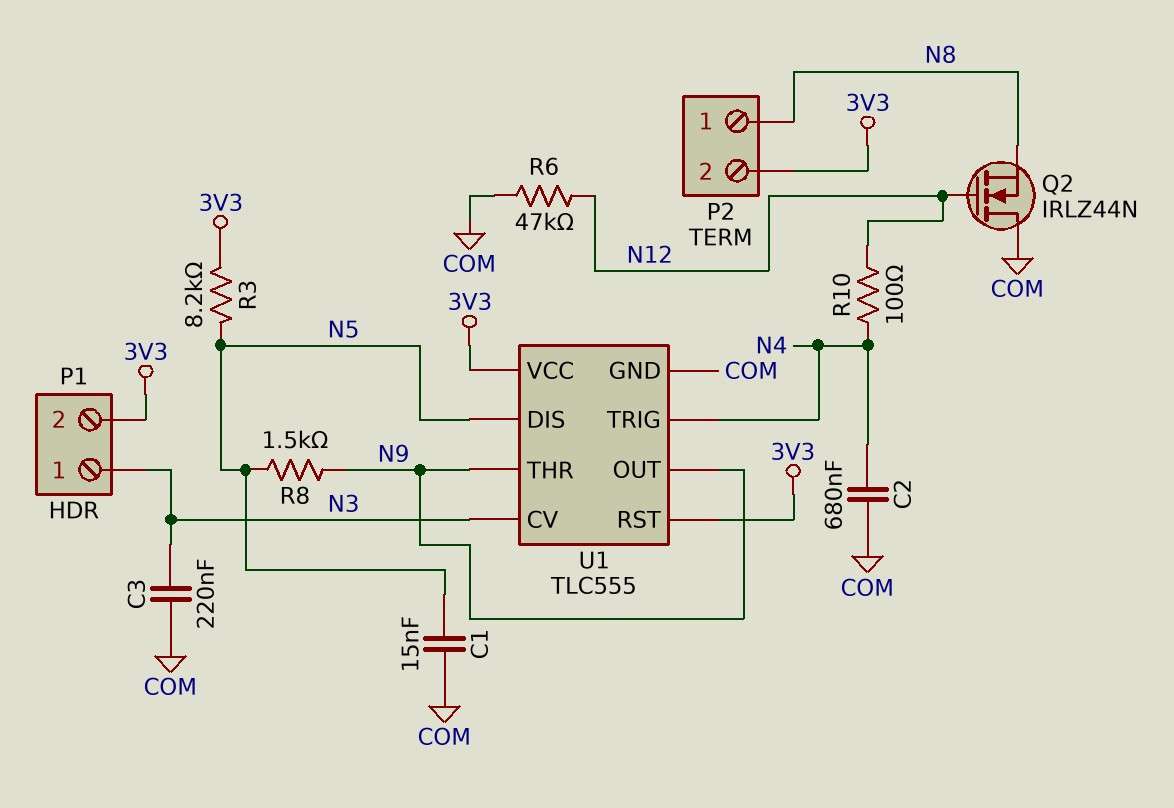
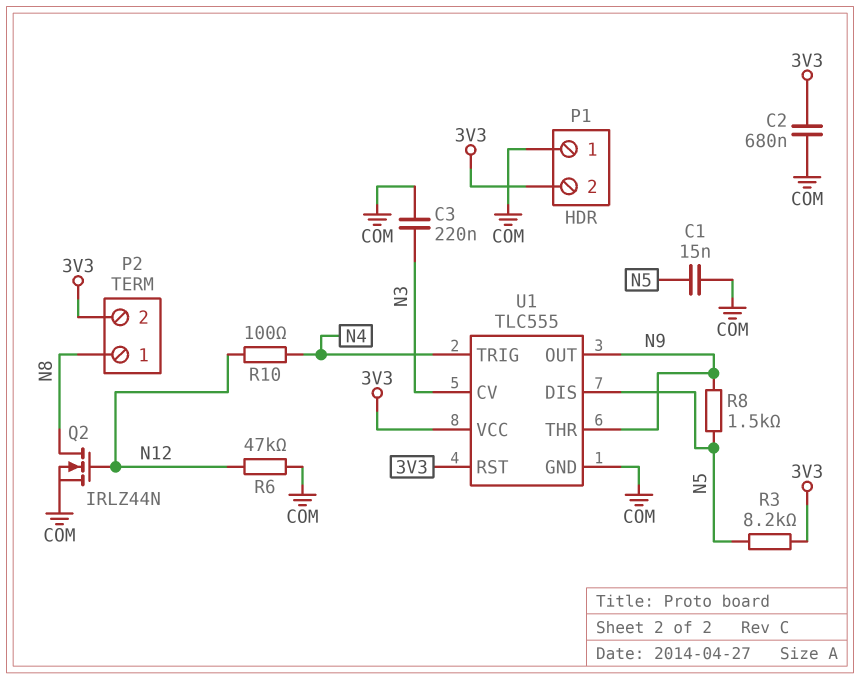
C2: 680nF (COM, N4) -> 680nF (3V3, COM)
P1 pin 1: N3 -> COM
Q2: NMOS IRLZ44N (G N12, D COM, S N8) -> NMOS IRLZ44N (G N12, D N8, S COM)

